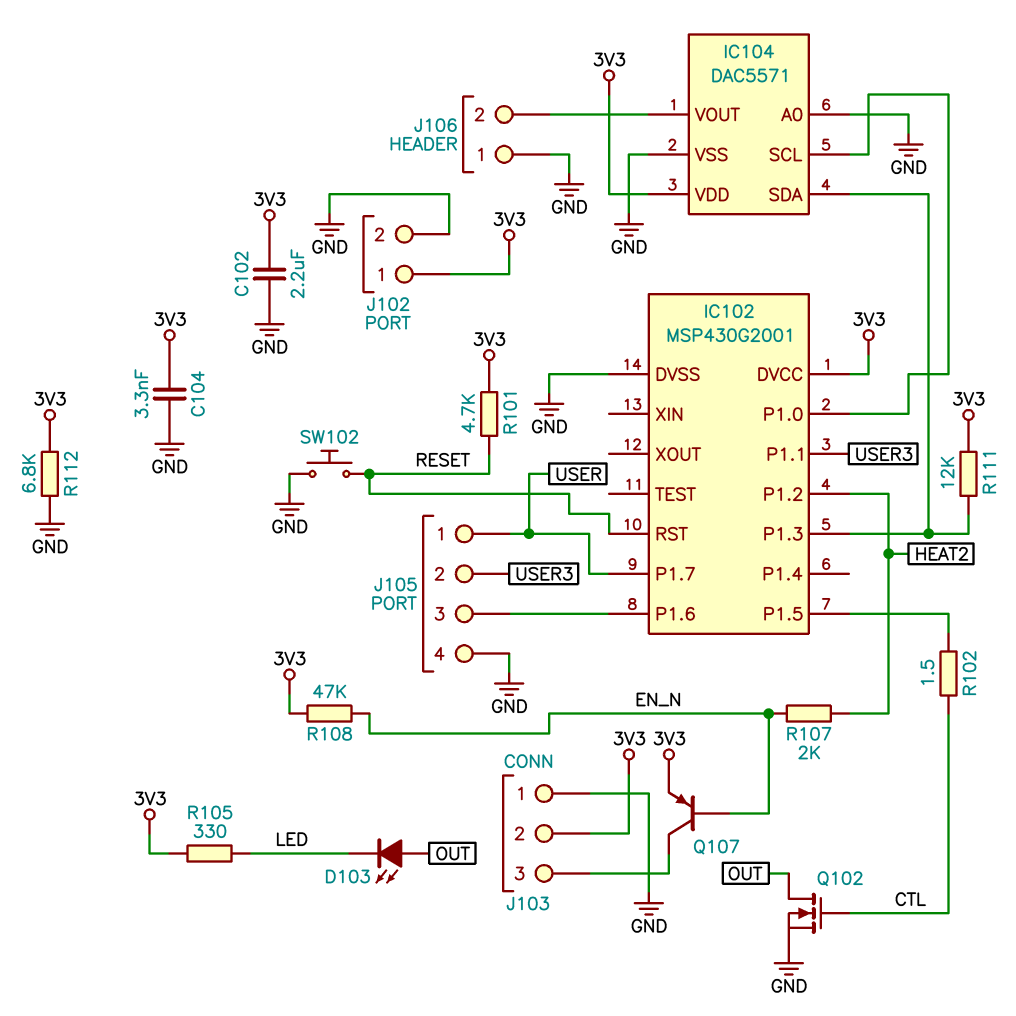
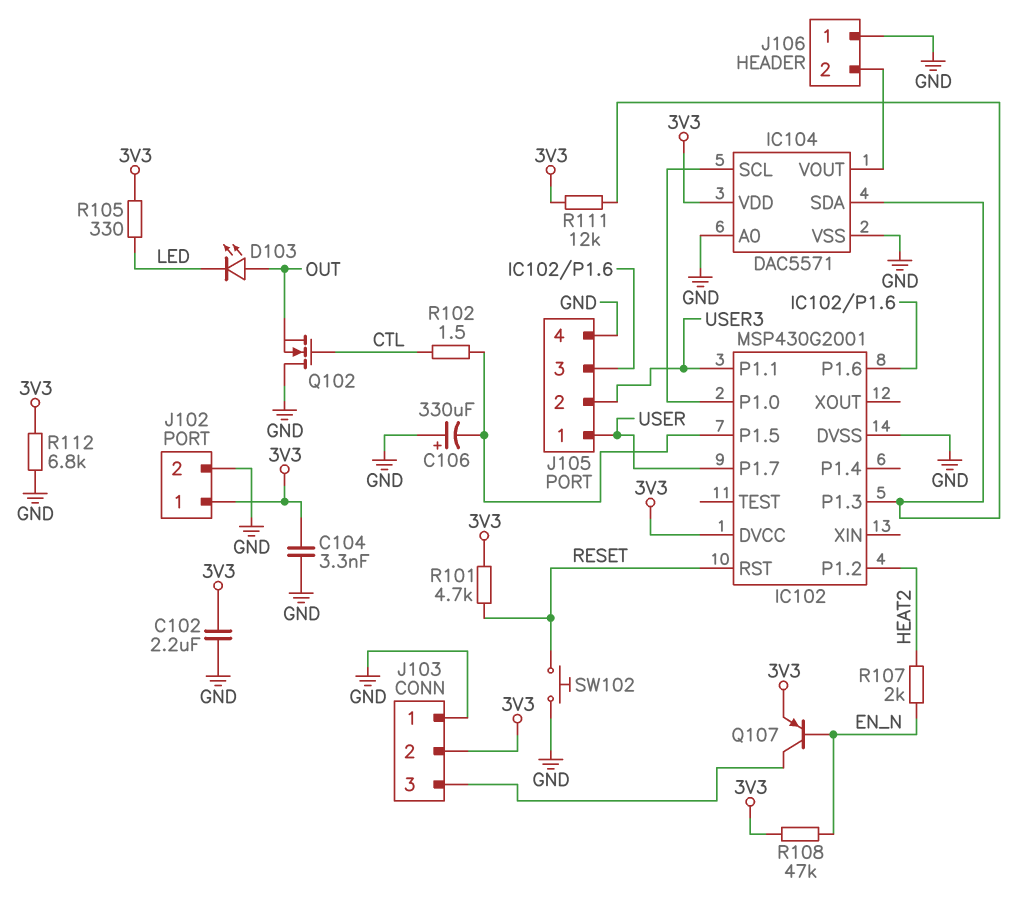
C106: none -> 330uF (plus GND, minus IC102/P1.5)
Q102: NMOS (G CTL, D OUT, S GND) -> NMOS (G CTL, D GND, S OUT)

